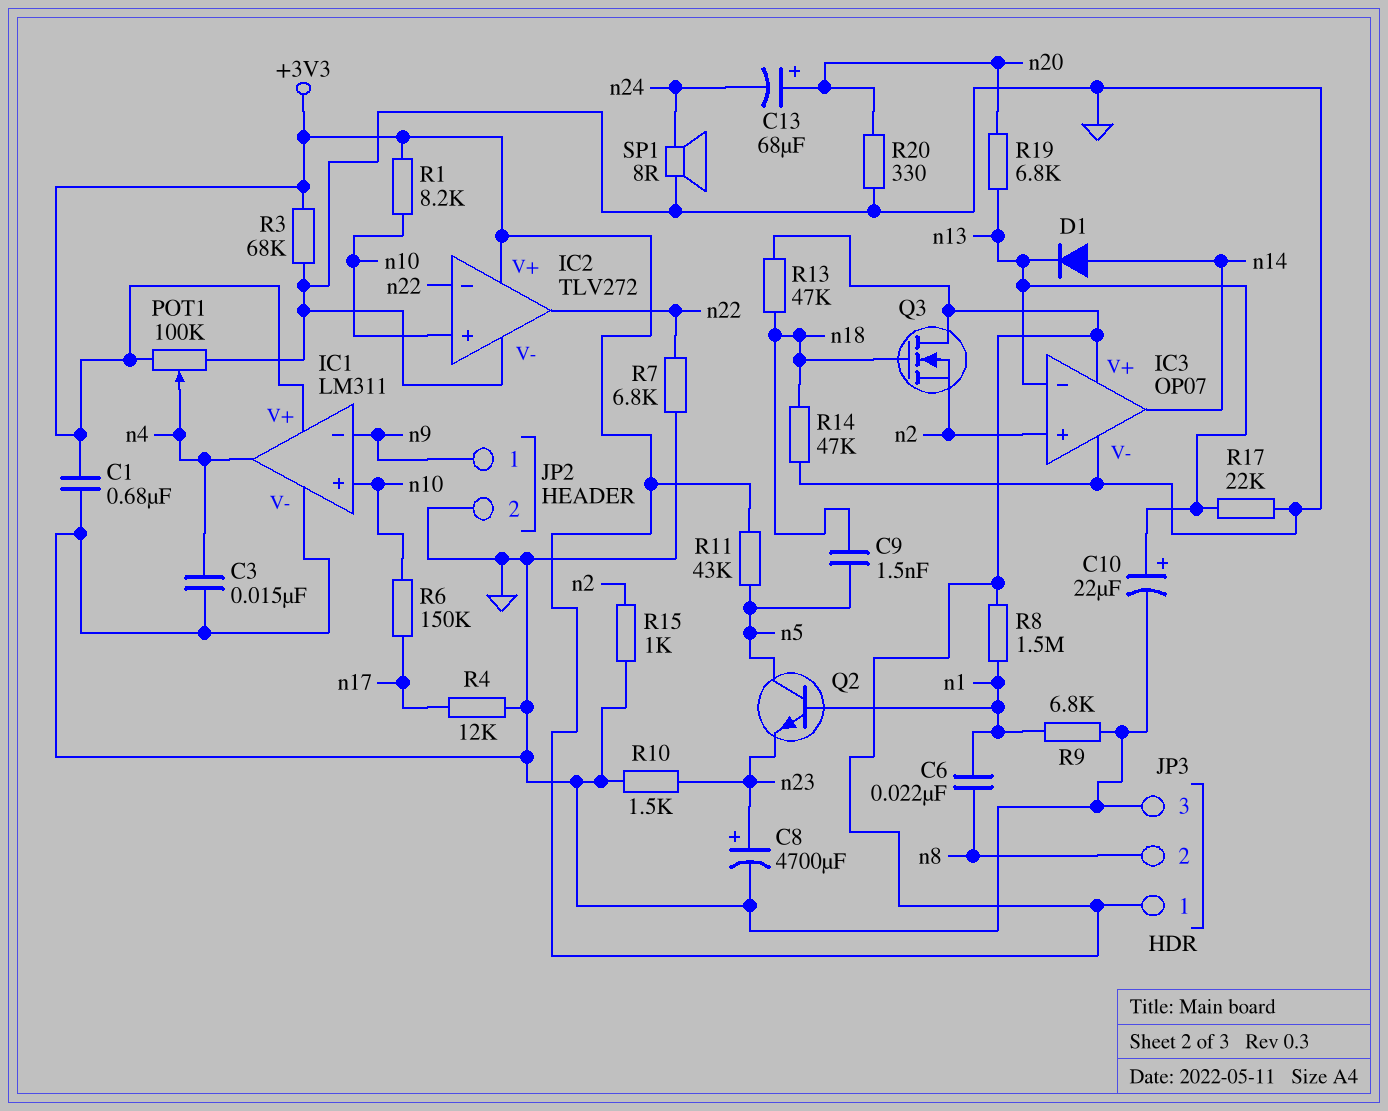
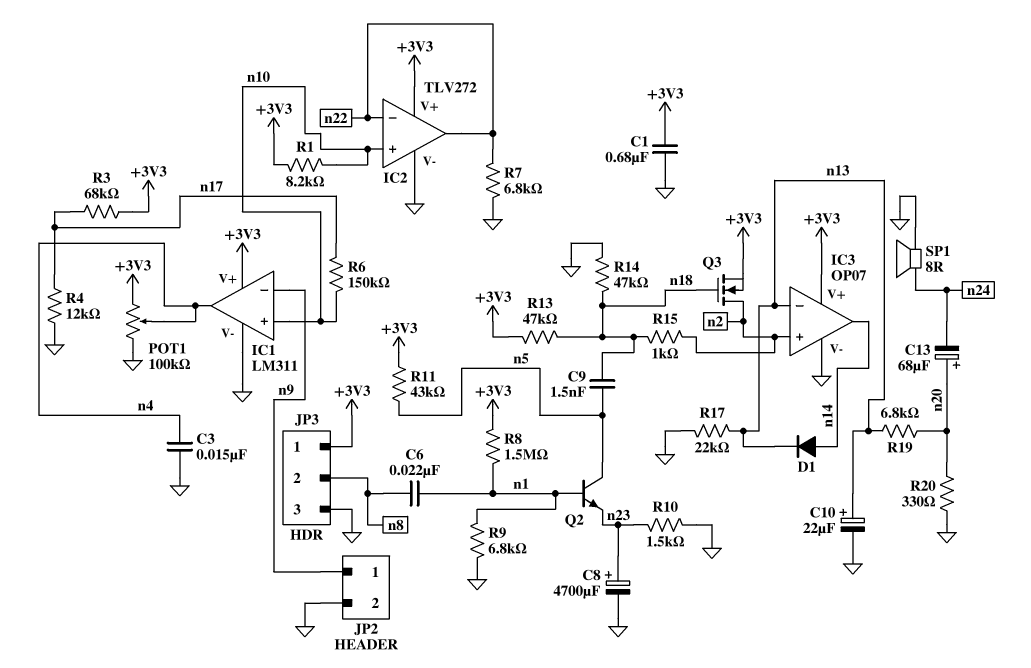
Q3: NMOS (G n18, D +3V3, S n2) -> NMOS (G n18, D n2, S +3V3)
R3: 68k (+3V3, GND) -> 68k (+3V3, n17)
R15: 1k (GND, n2) -> 1k (n2, n18)

